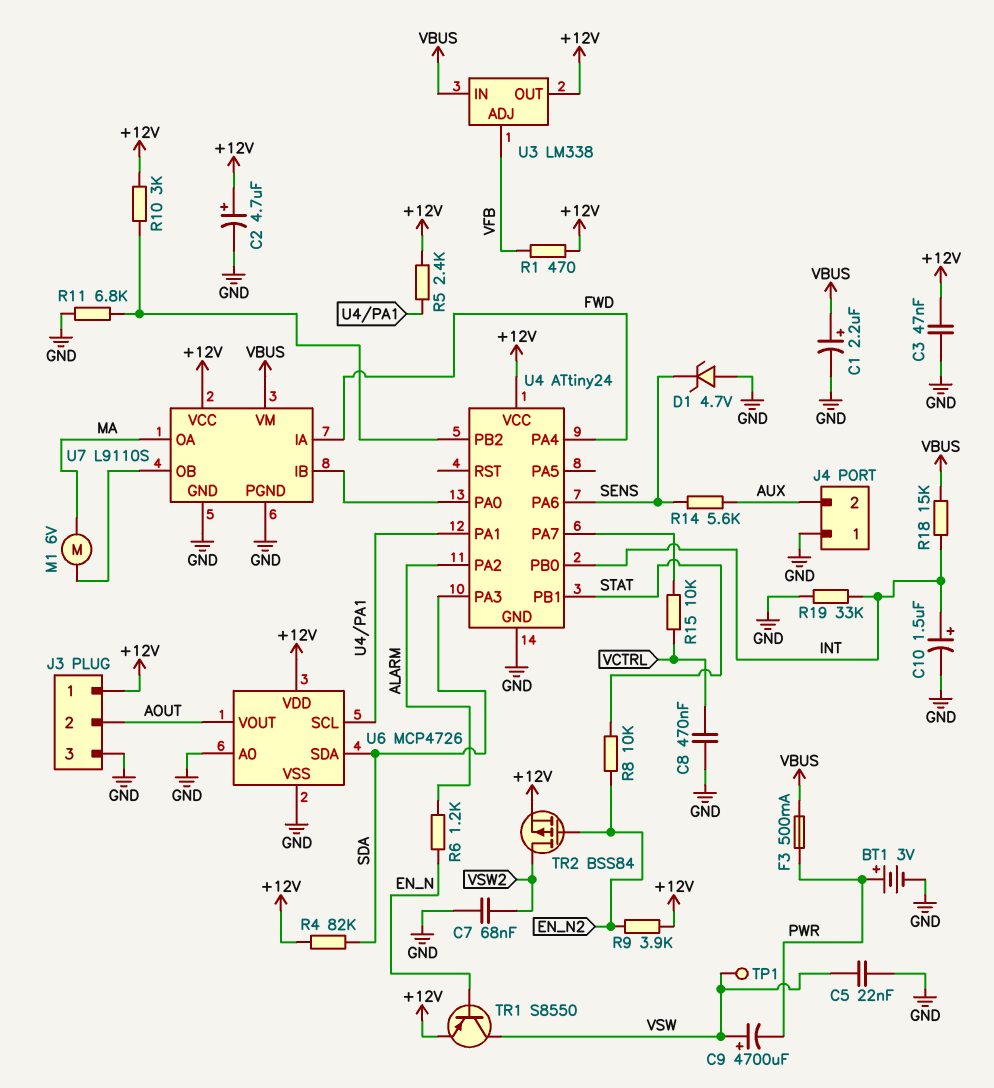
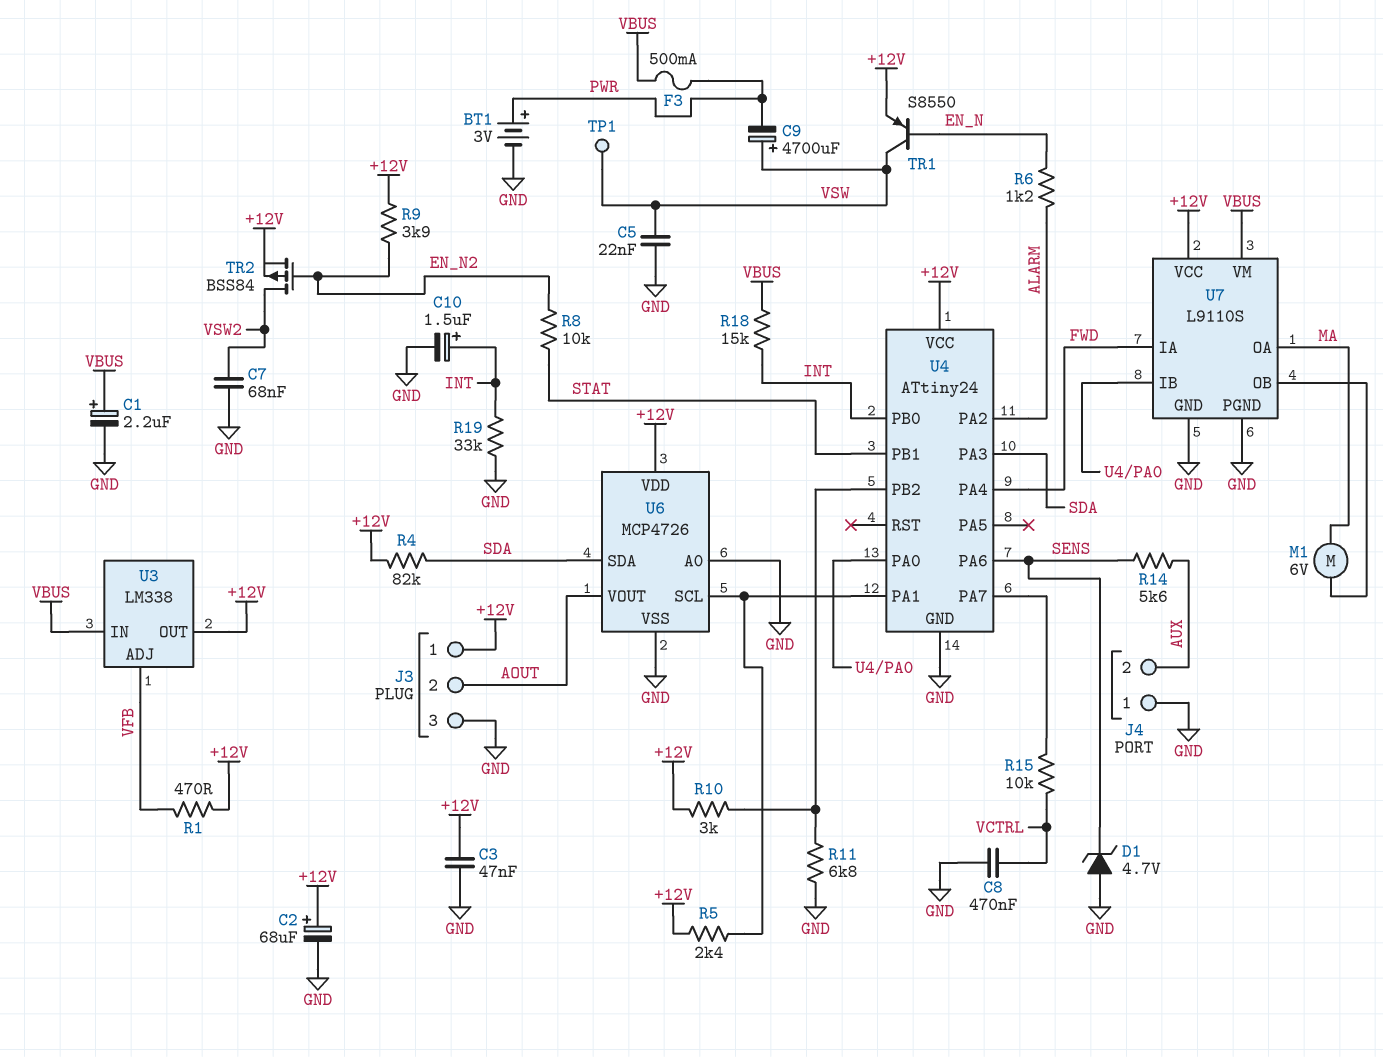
C2: 4.7uF (plus +12V, minus GND) -> 68uF (plus +12V, minus GND)

